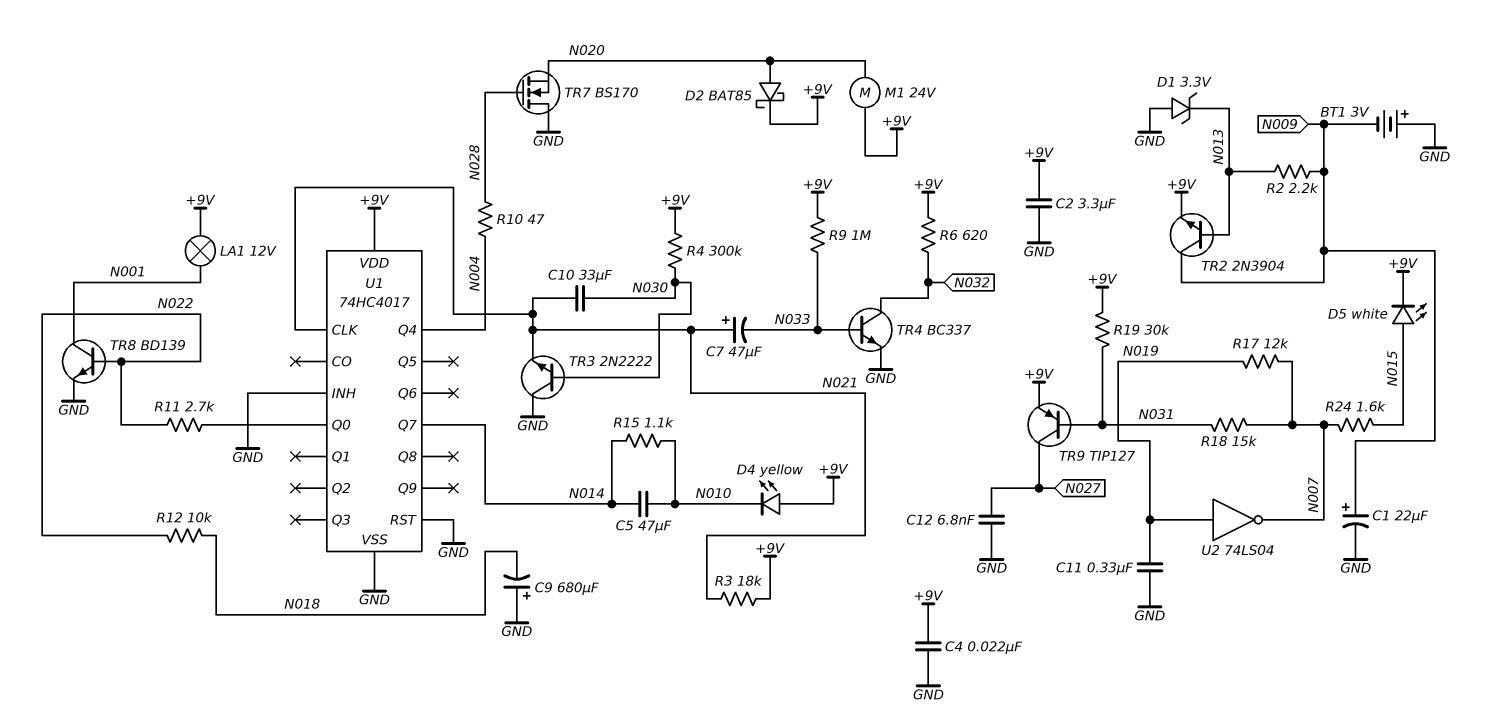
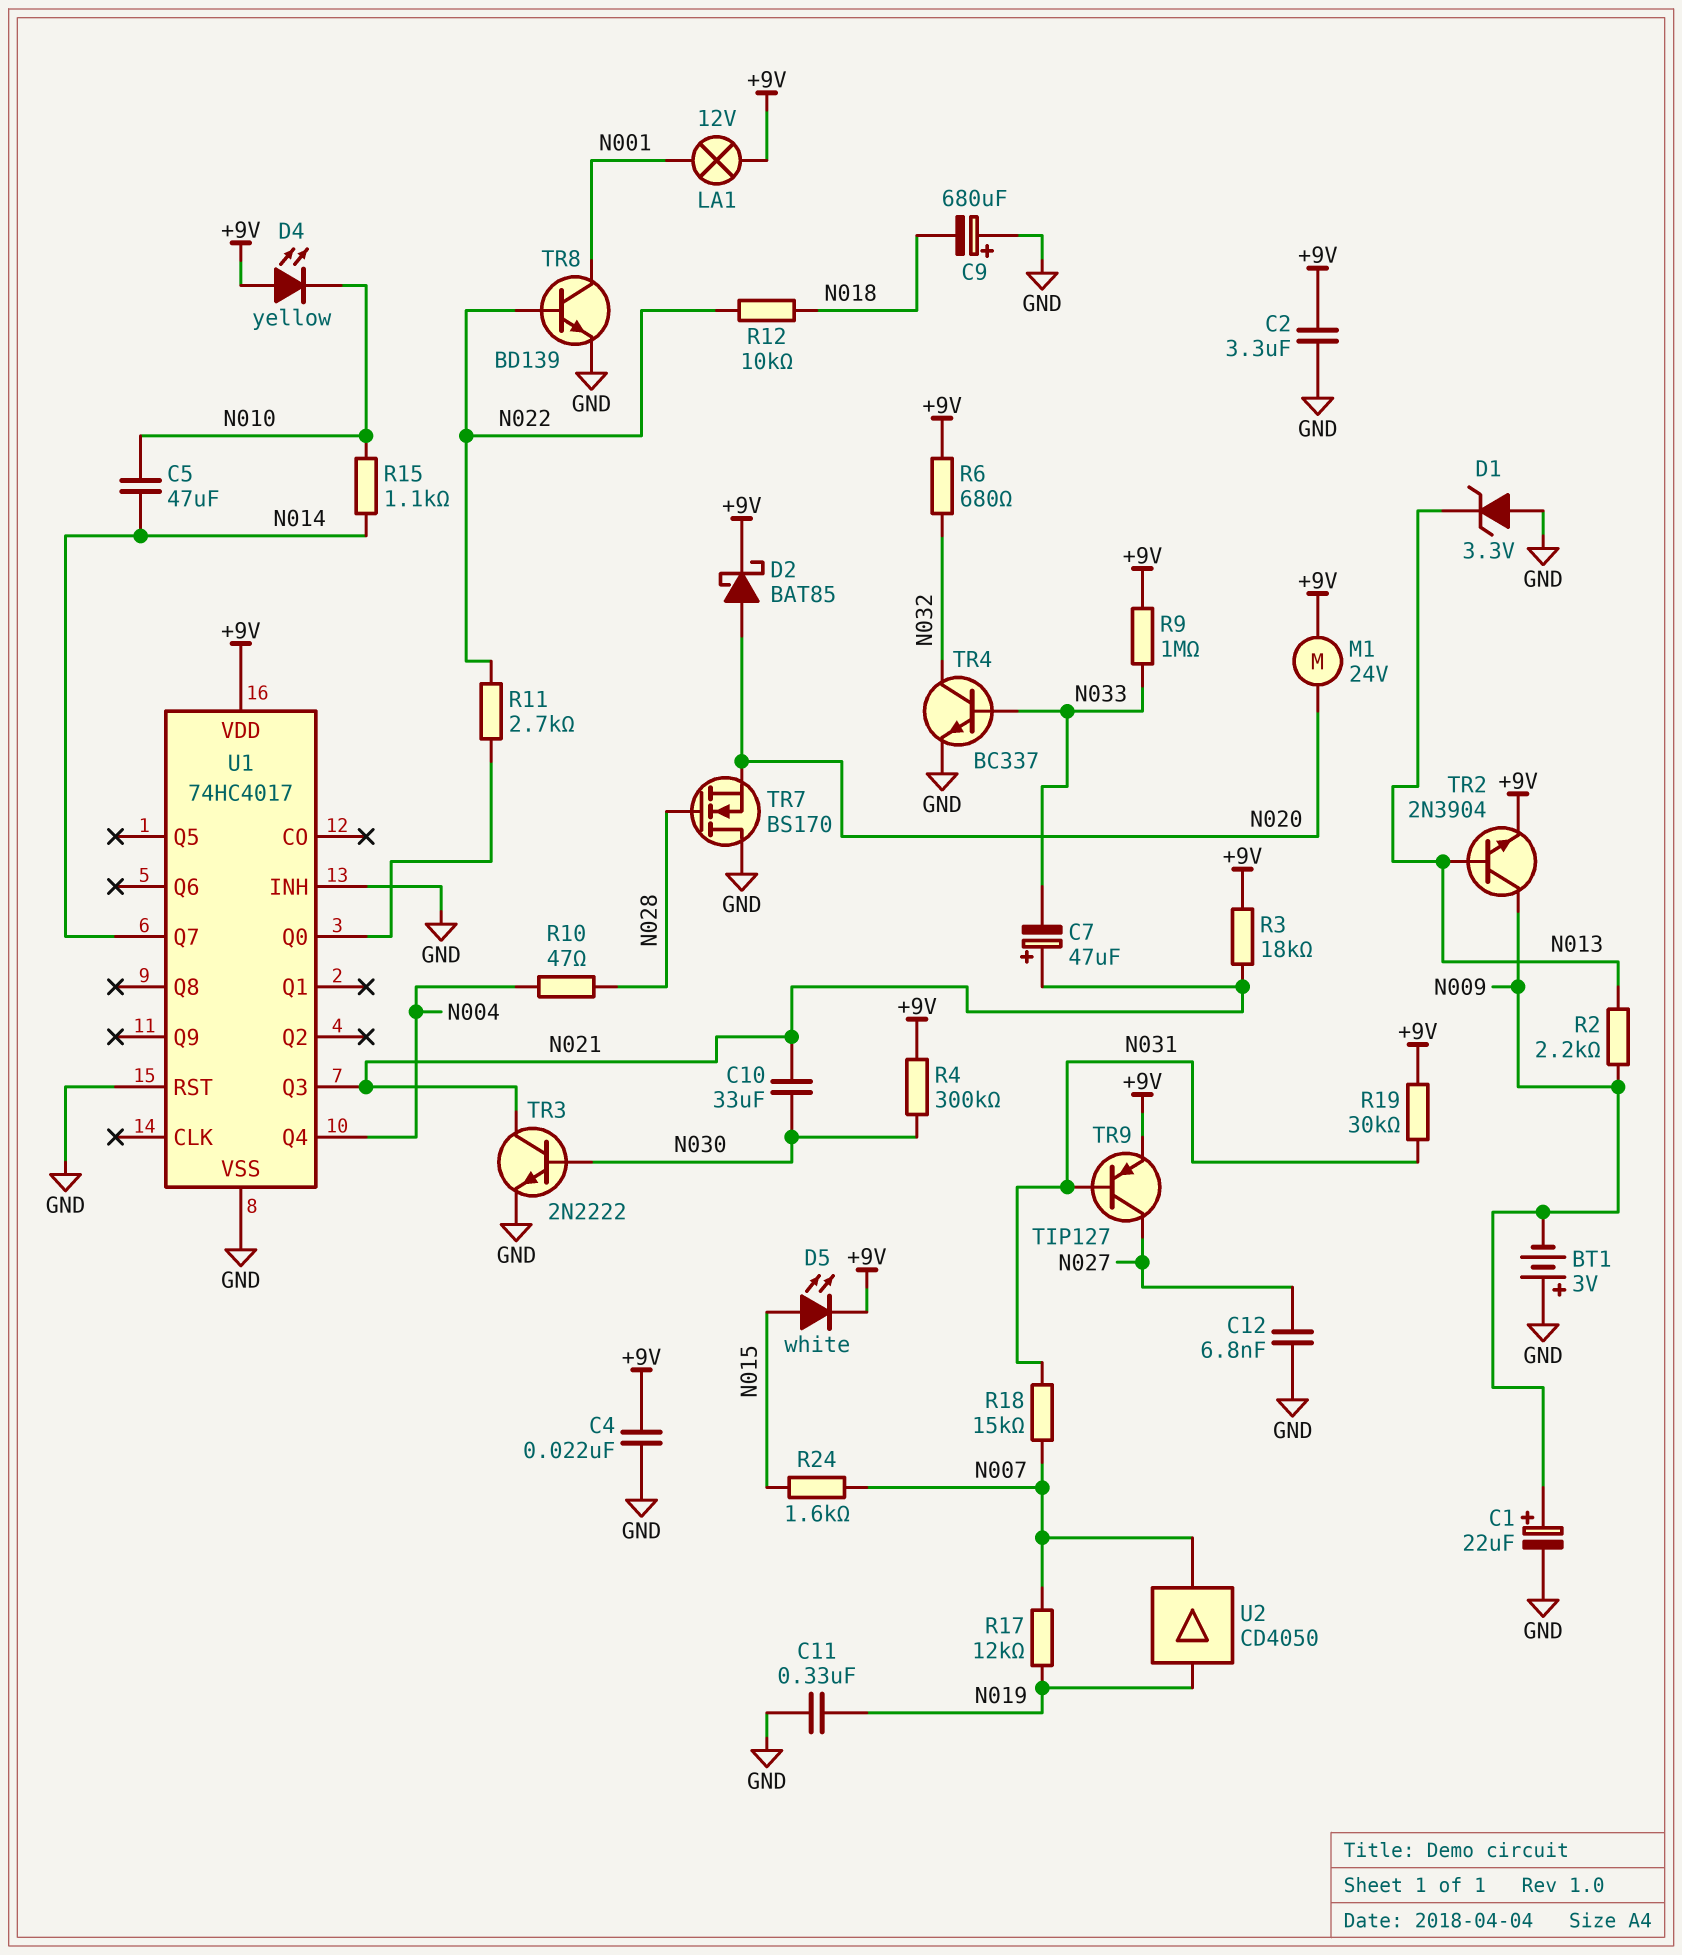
R6: 620 (+9V, N032) -> 680 (+9V, N032)
TR3: NPN 2N2222 (B N030, C GND, E N021) -> NPN 2N2222 (B N030, C N021, E GND)
U1 pin CLK: N021 -> none
U1 pin Q3: none -> N021
U2: NOT 74LS04 (in N019, out N007) -> buffer CD4050 (in N019, out N007)

